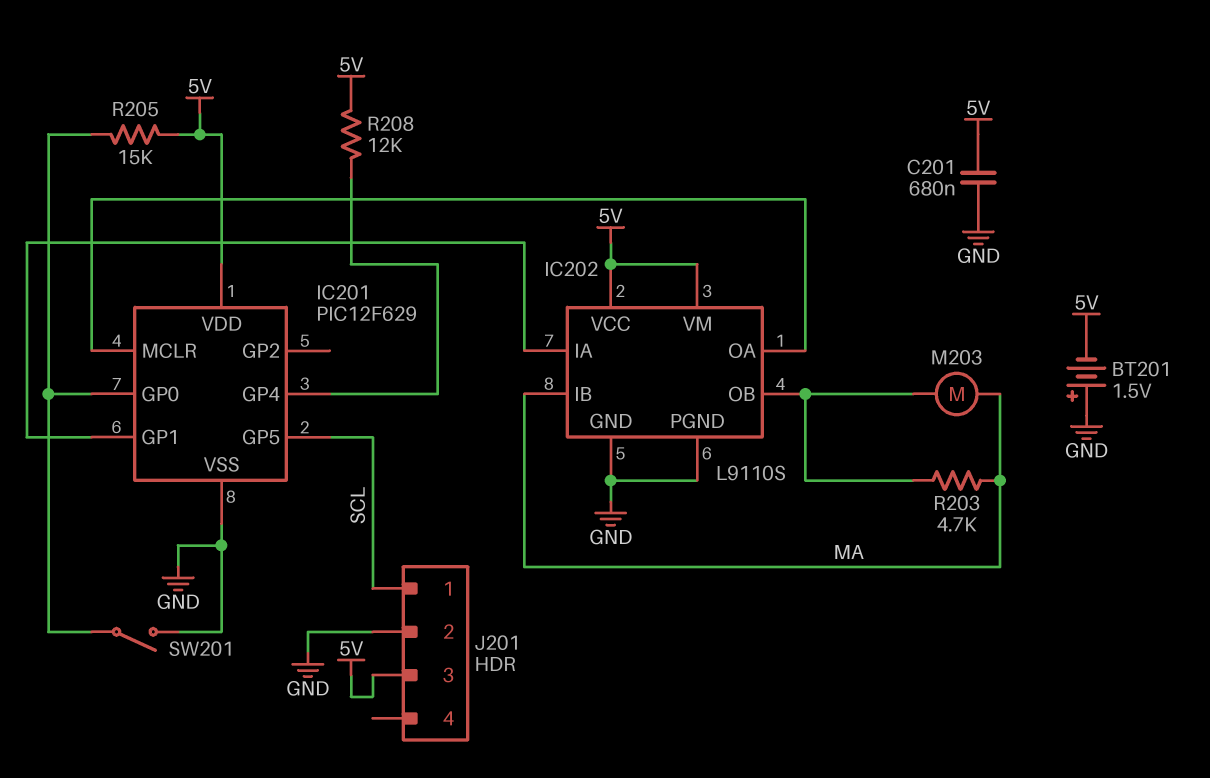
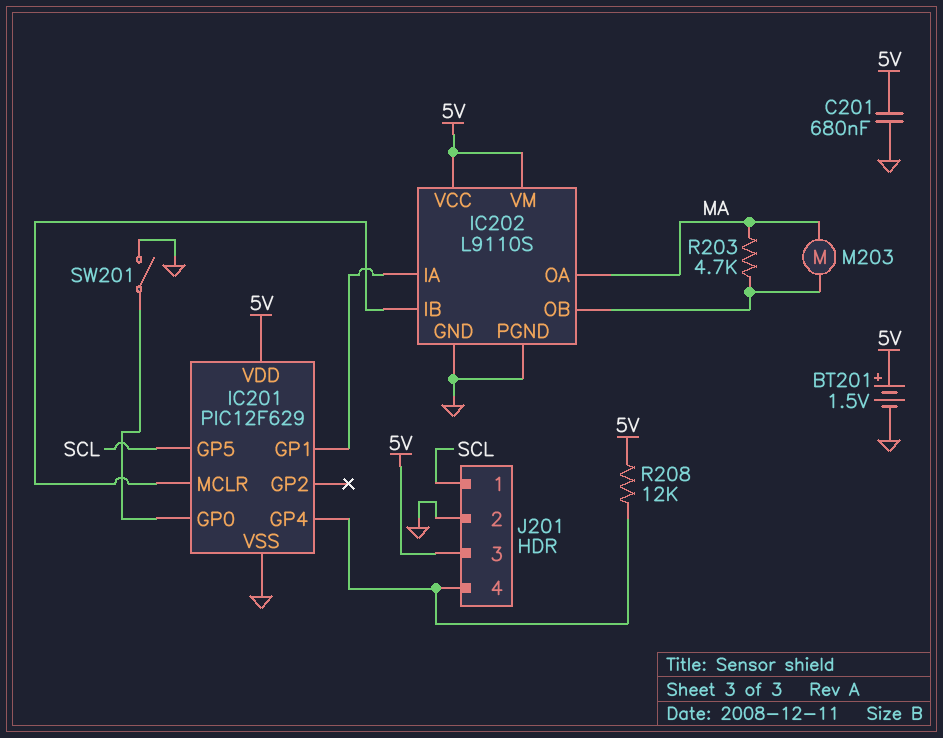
BT201: 1.5V (plus GND, minus 5V) -> 1.5V (plus 5V, minus GND)
IC202 pin IB: MA -> IC201/MCLR
IC202 pin OA: IC201/MCLR -> MA
J201 pin 4: none -> IC201/GP4
R205: 15k (5V, IC201/GP0) -> none

